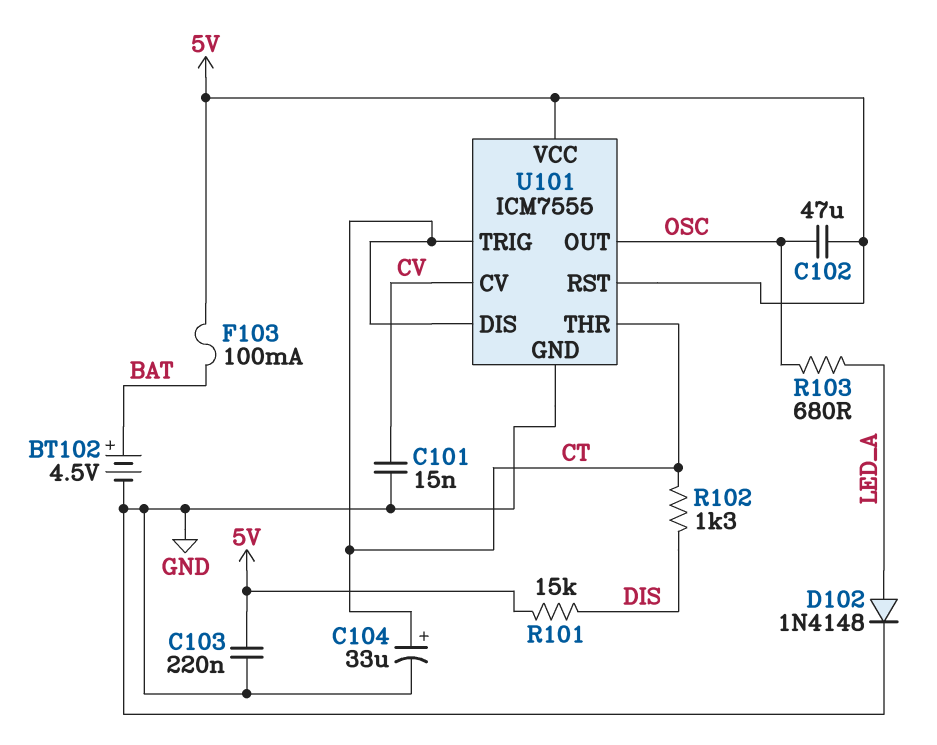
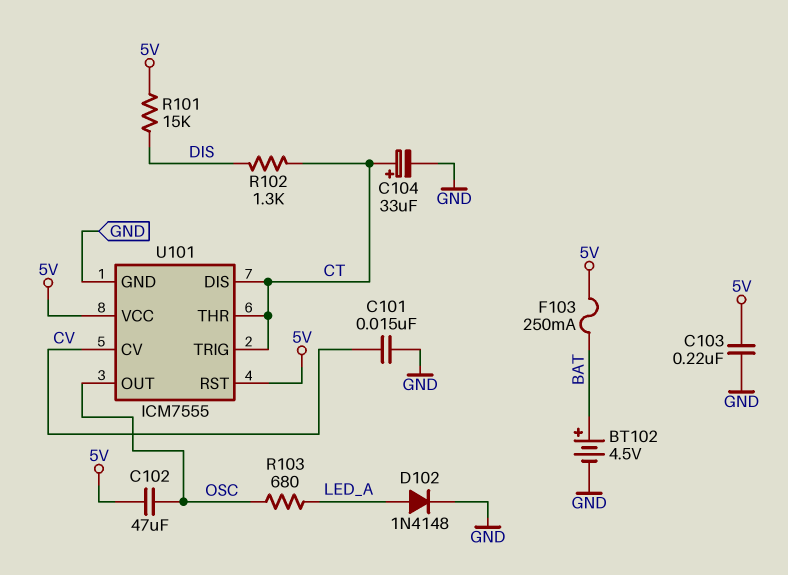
F103: 100mA (5V, BAT) -> 250mA (5V, BAT)

